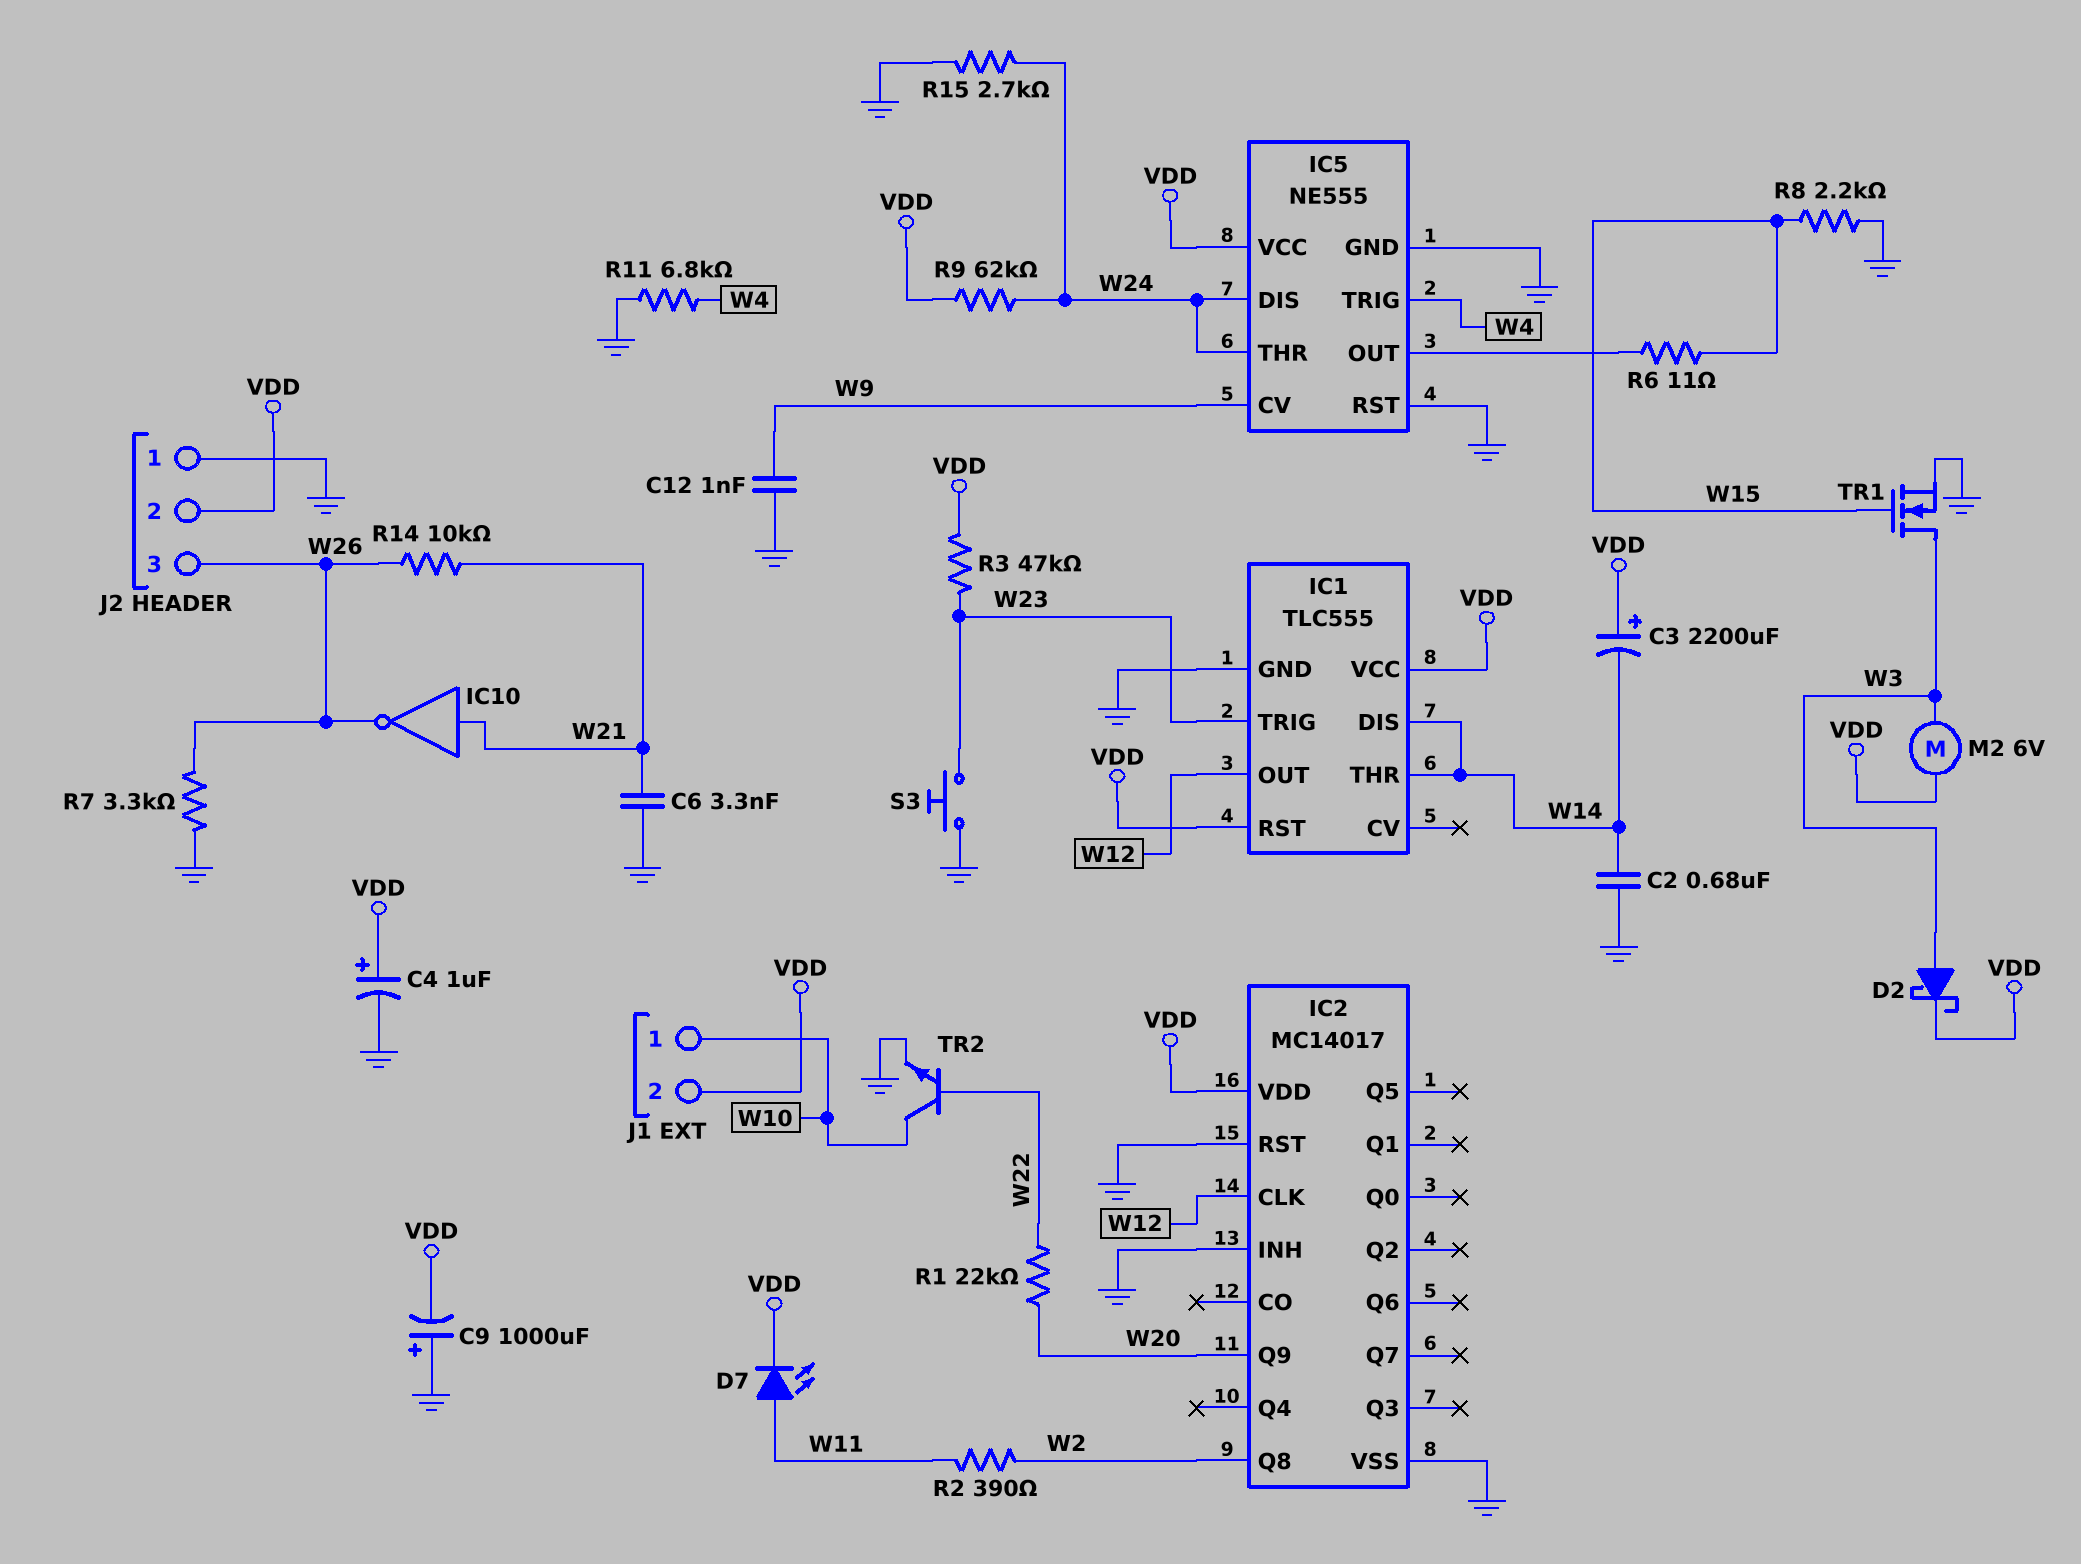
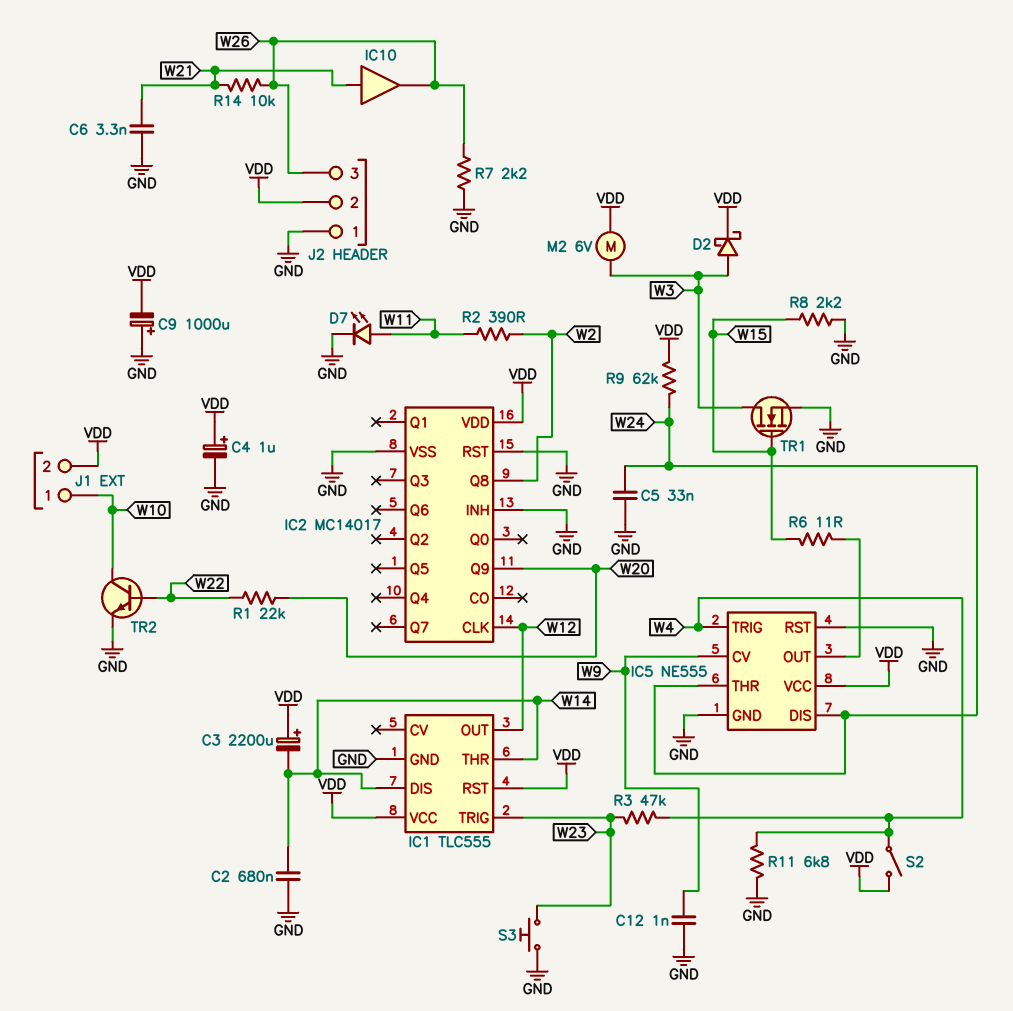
C5: none -> 33nF (GND, W24)
D7: LED (A W11, K VDD) -> LED (A W11, K GND)
IC10: NOT (in W21, out W26) -> buffer (in W21, out W26)
R3: 47k (VDD, W23) -> 47k (W4, W23)
R7: 3.3k (GND, W26) -> 2.2k (GND, W26)
R15: 2.7k (GND, W24) -> none
S2: none -> switch (VDD, W4)

